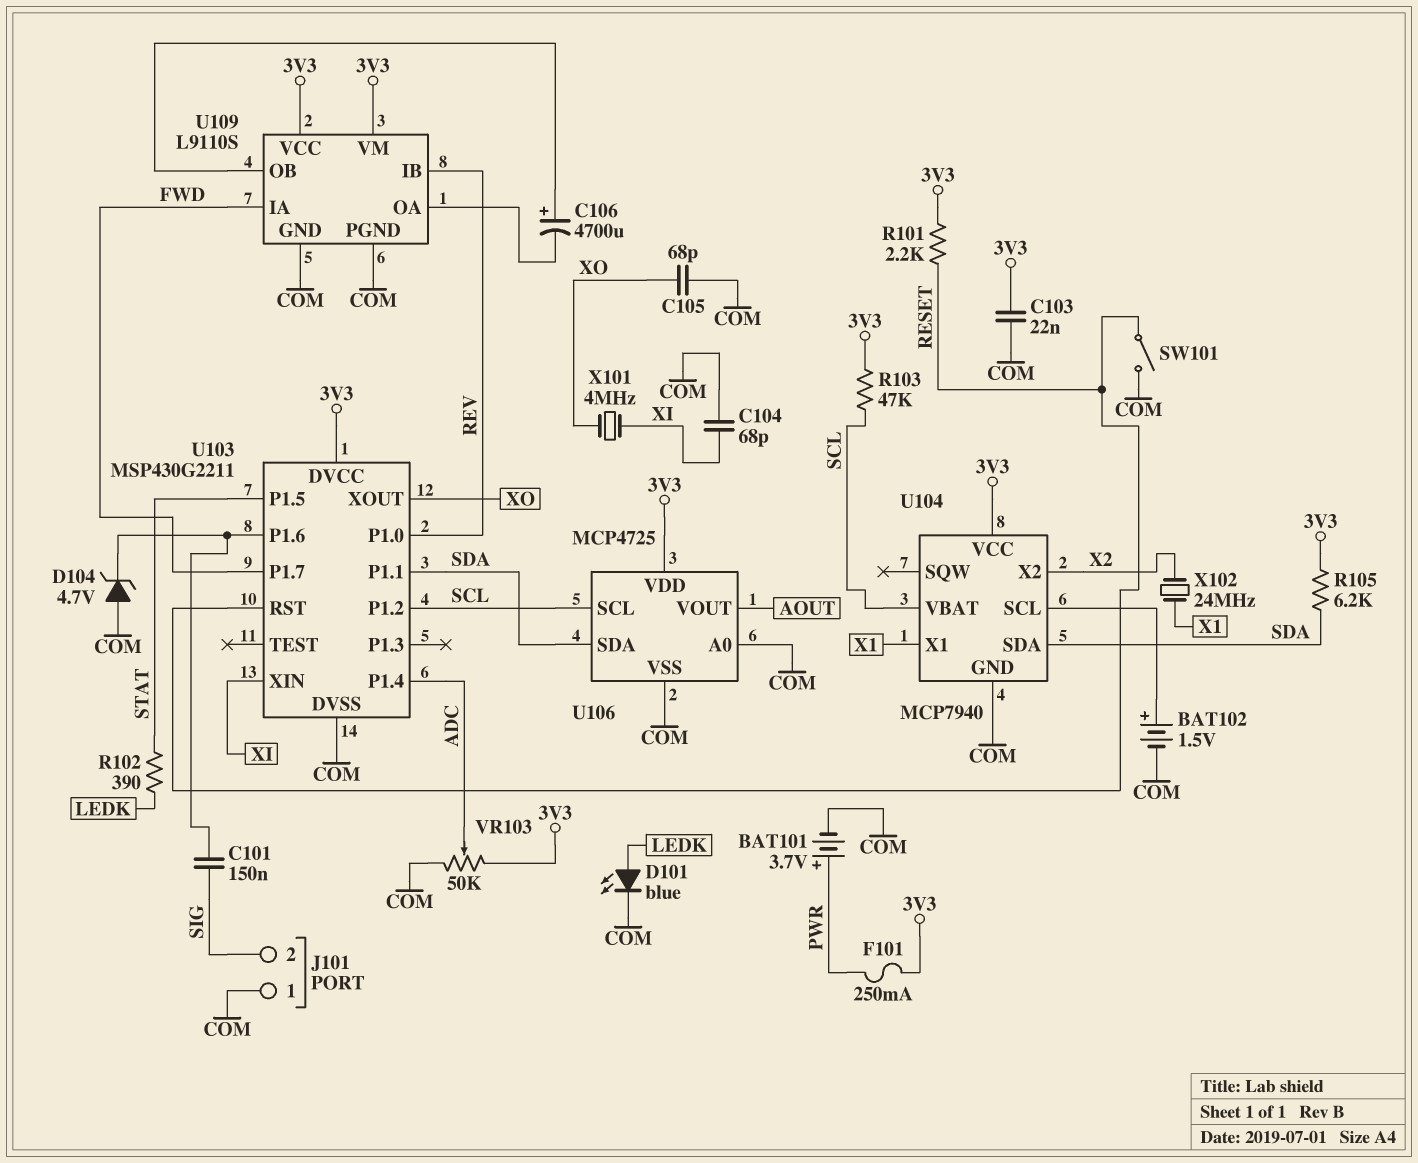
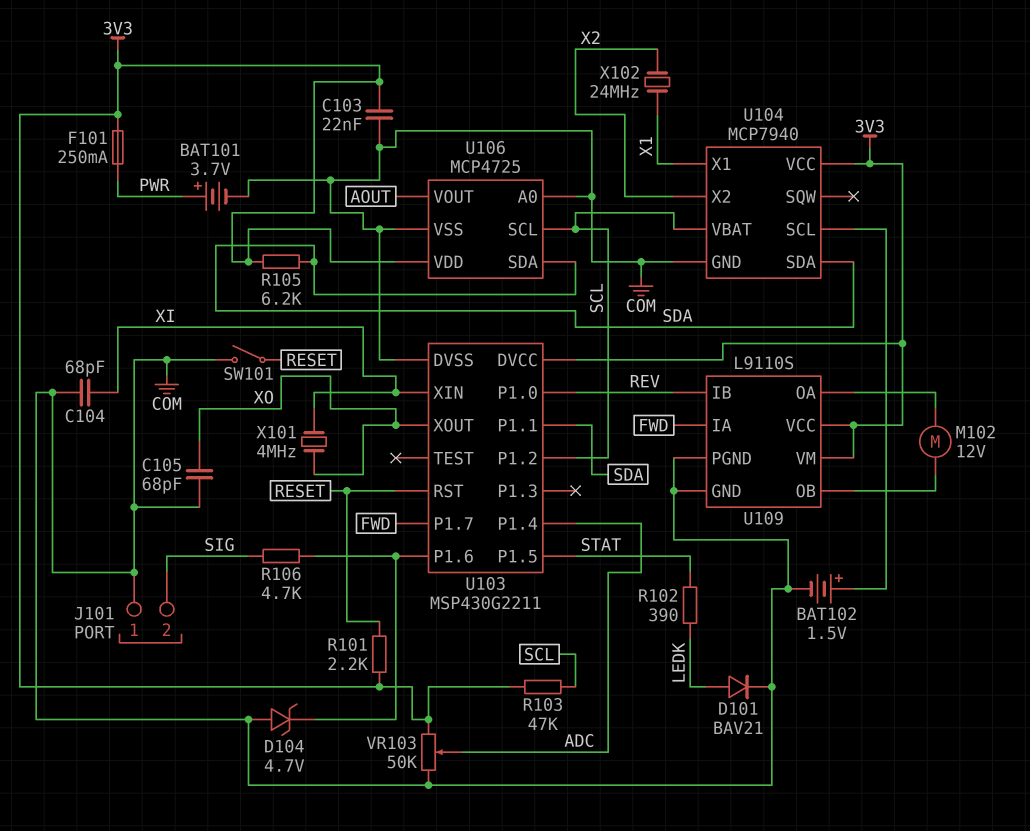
C101: 150nF (SIG, U103/P1.6) -> none
C106: 4700uF (plus U109/OB, minus U109/OA) -> none
D101: LED blue (A LEDK, K COM) -> diode BAV21 (A LEDK, K COM)
M102: none -> motor 12V (U109/OA, U109/OB)
R106: none -> 4.7k (SIG, U103/P1.6)

